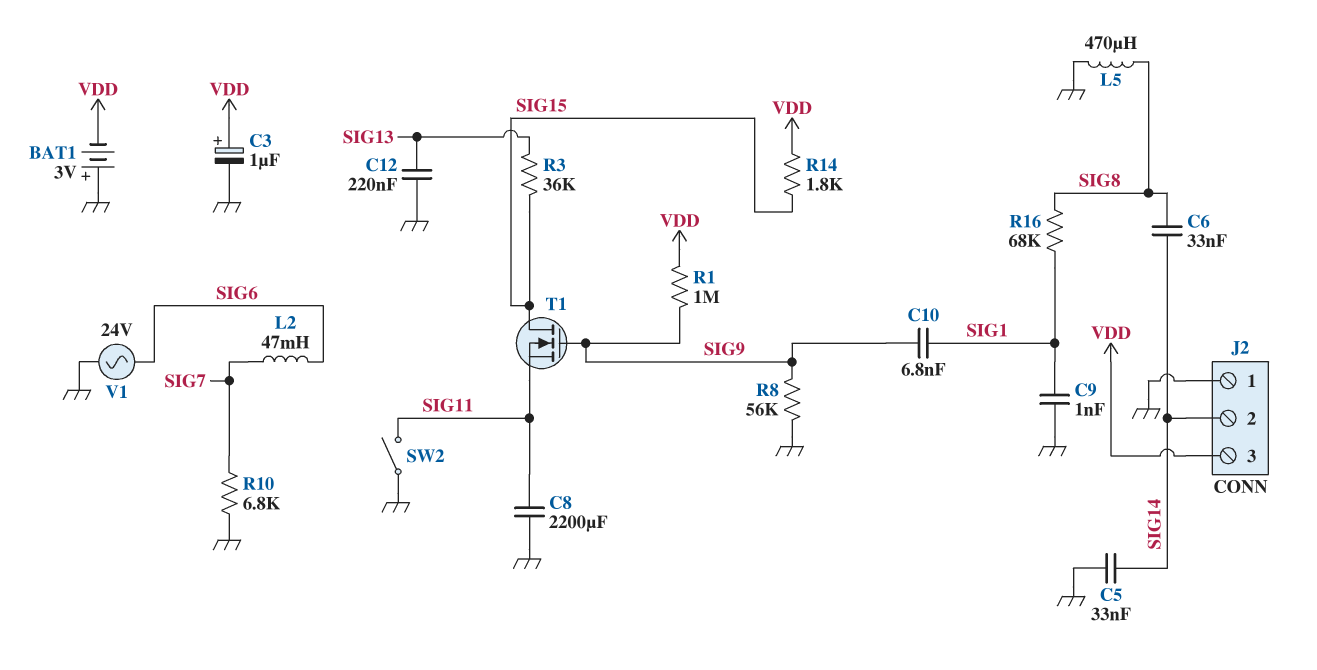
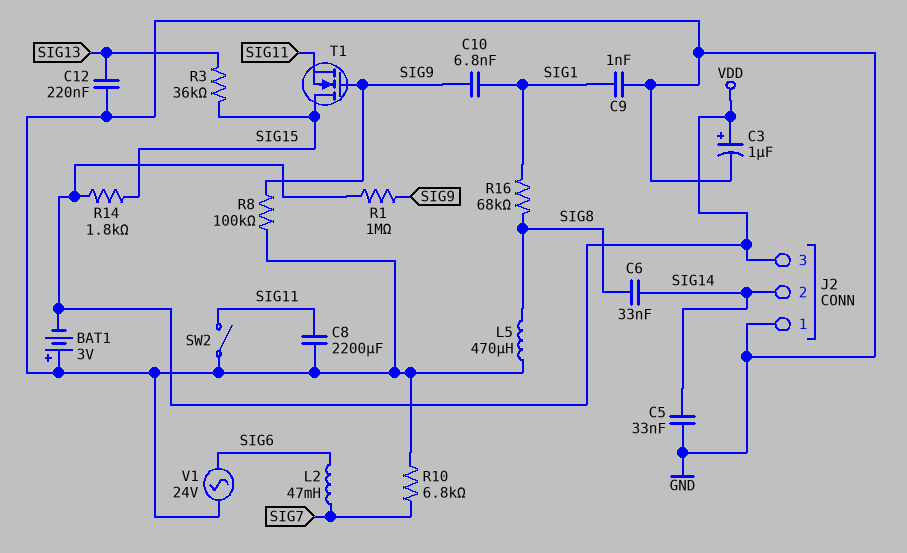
R8: 56k (GND, SIG9) -> 100k (GND, SIG9)

